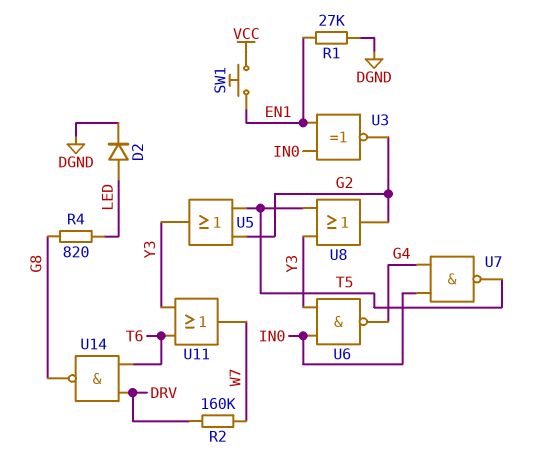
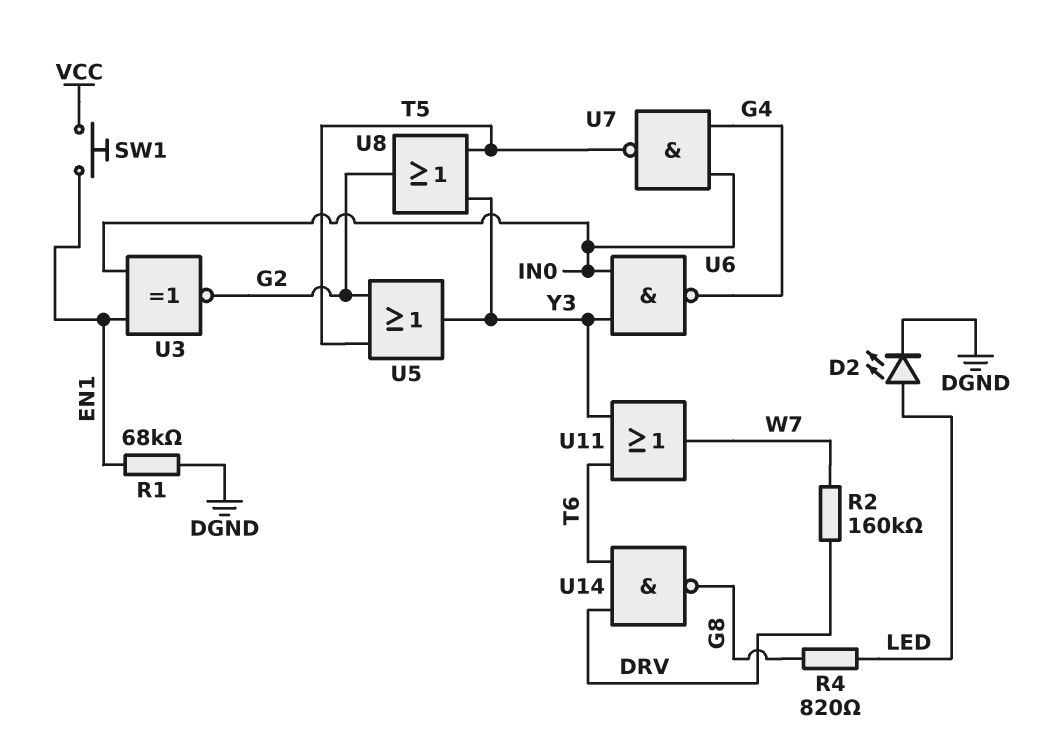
D2: diode (A LED, K DGND) -> LED (A LED, K DGND)
R1: 27k (DGND, EN1) -> 68k (DGND, EN1)

